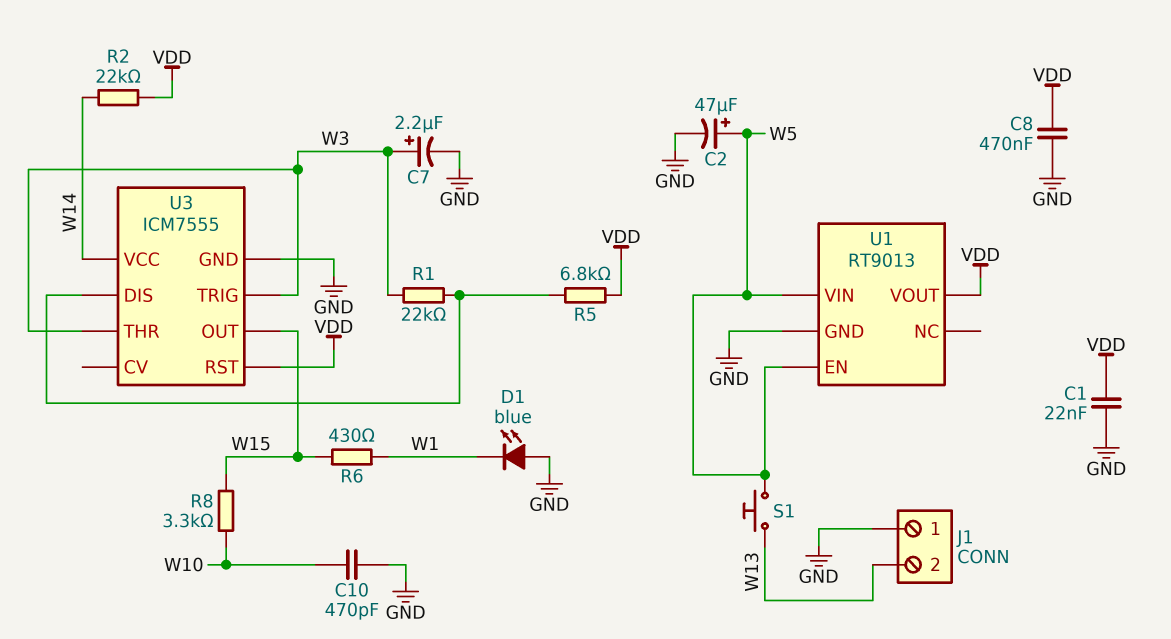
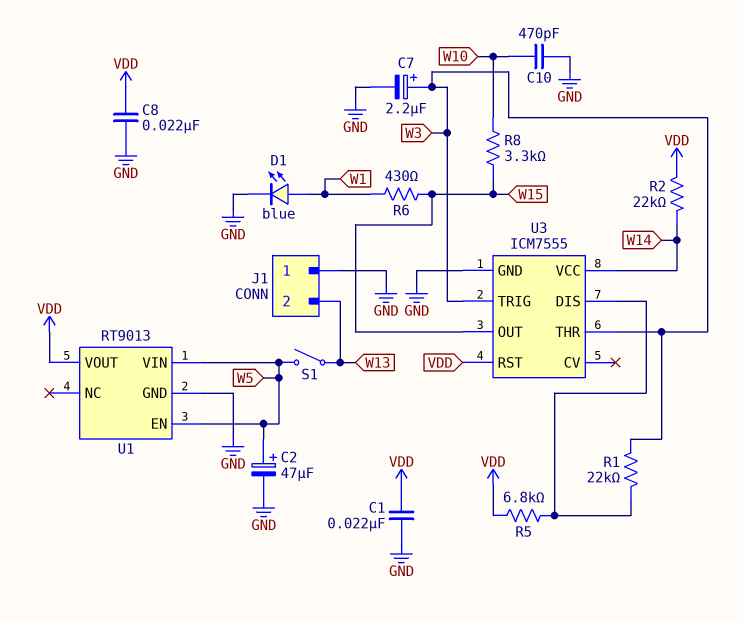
C8: 470nF (GND, VDD) -> 22nF (GND, VDD)
D1: LED blue (A GND, K W1) -> LED blue (A W1, K GND)
S1: button (W5, W13) -> switch (W5, W13)

